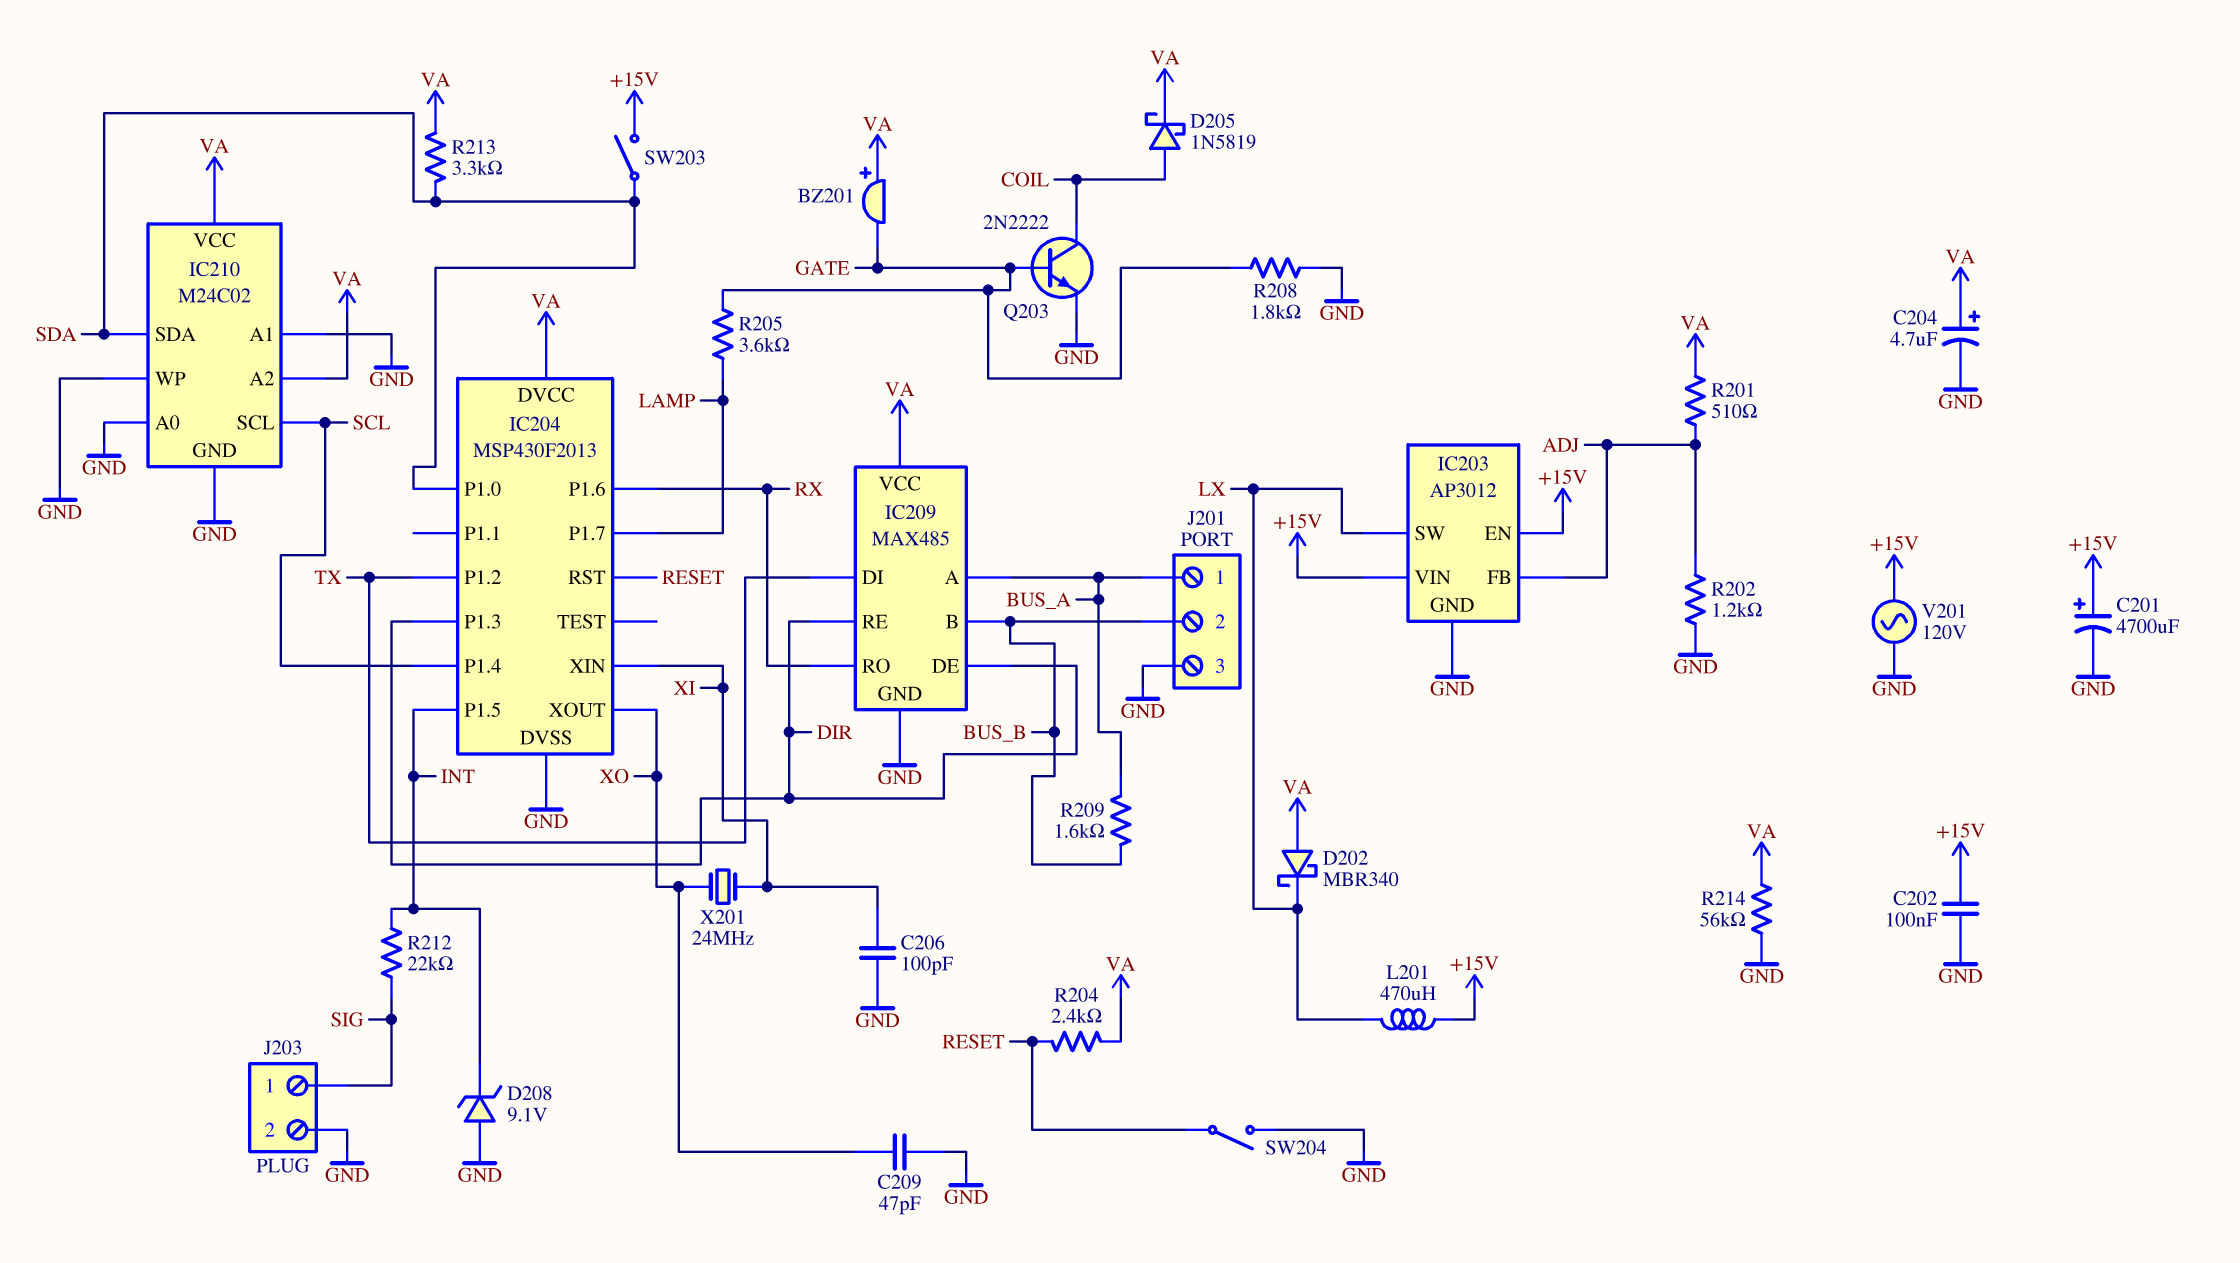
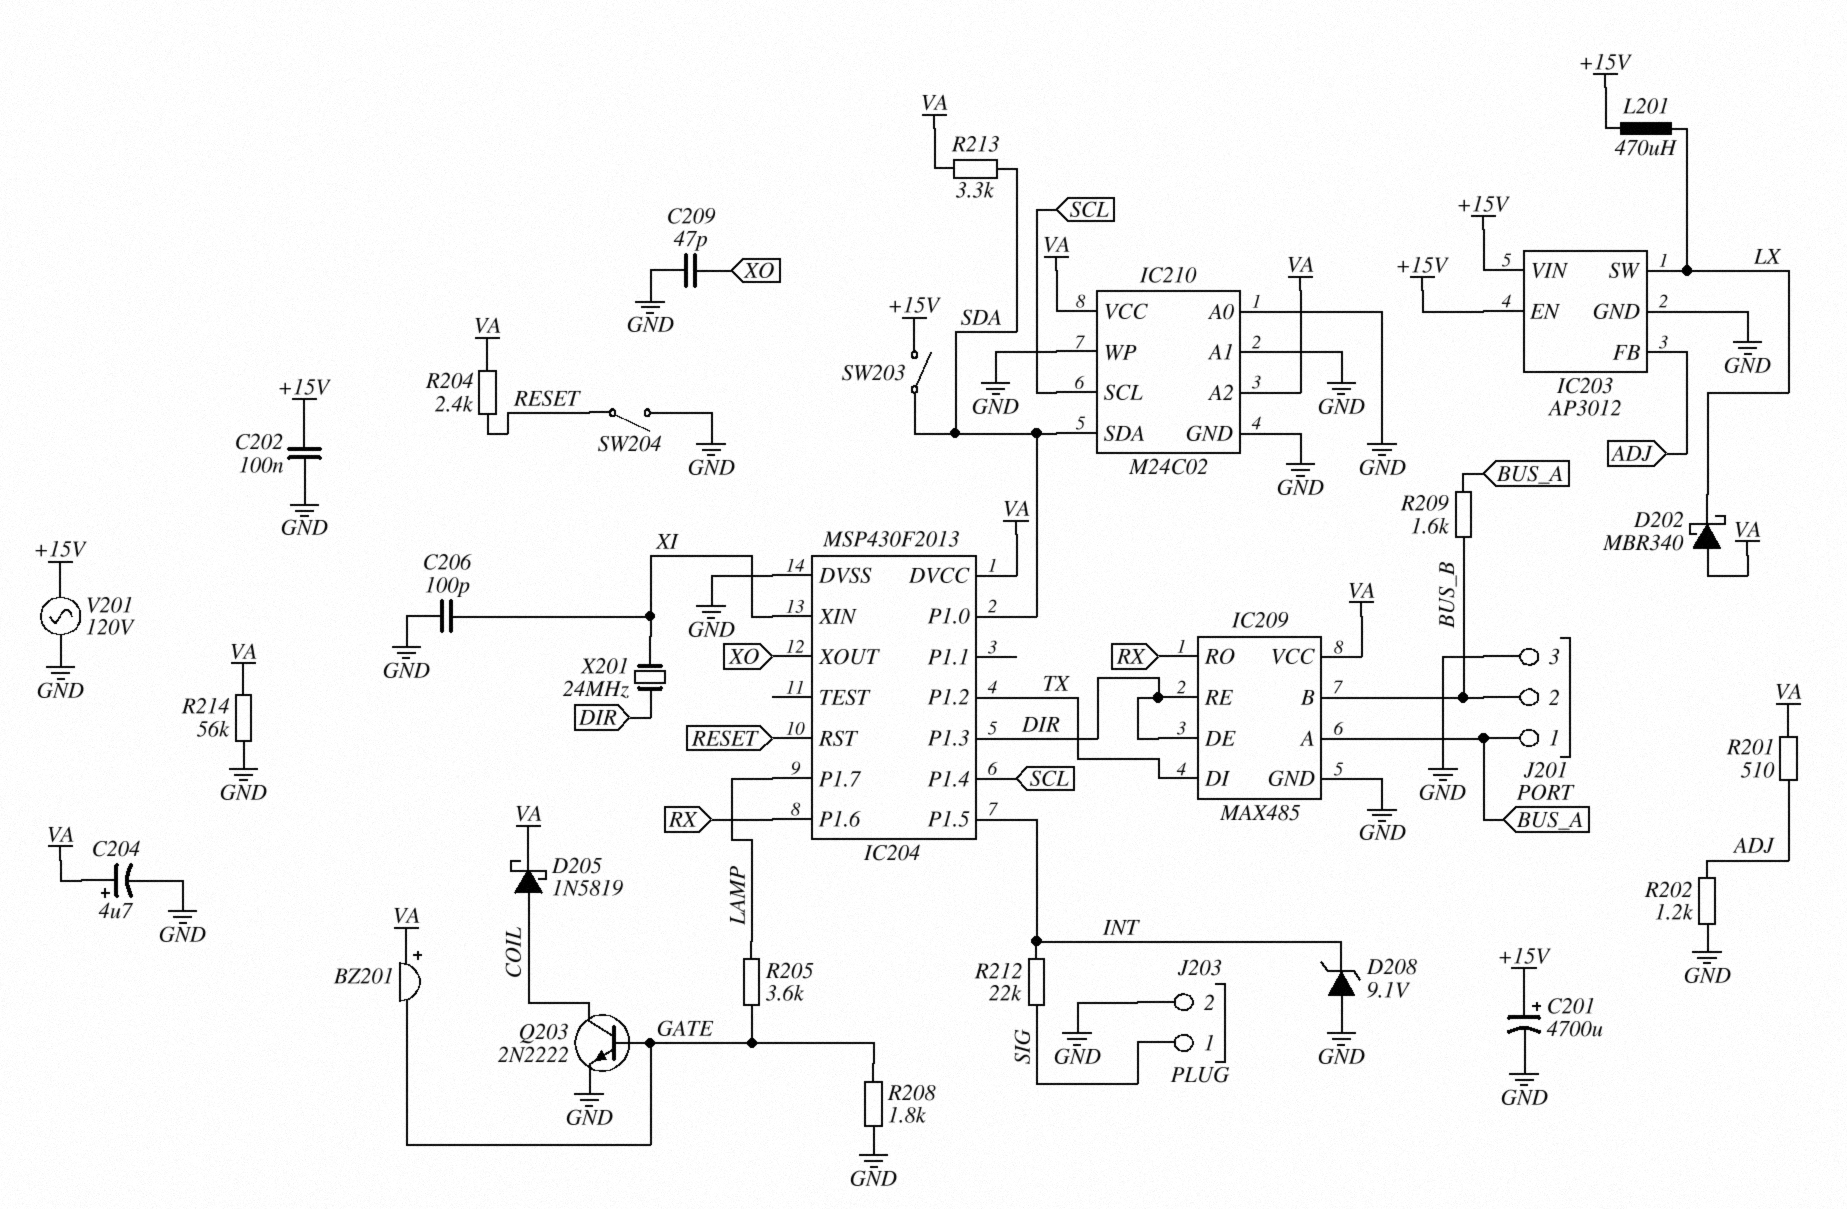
X201: 24MHz (XI, XO) -> 24MHz (DIR, XI)

